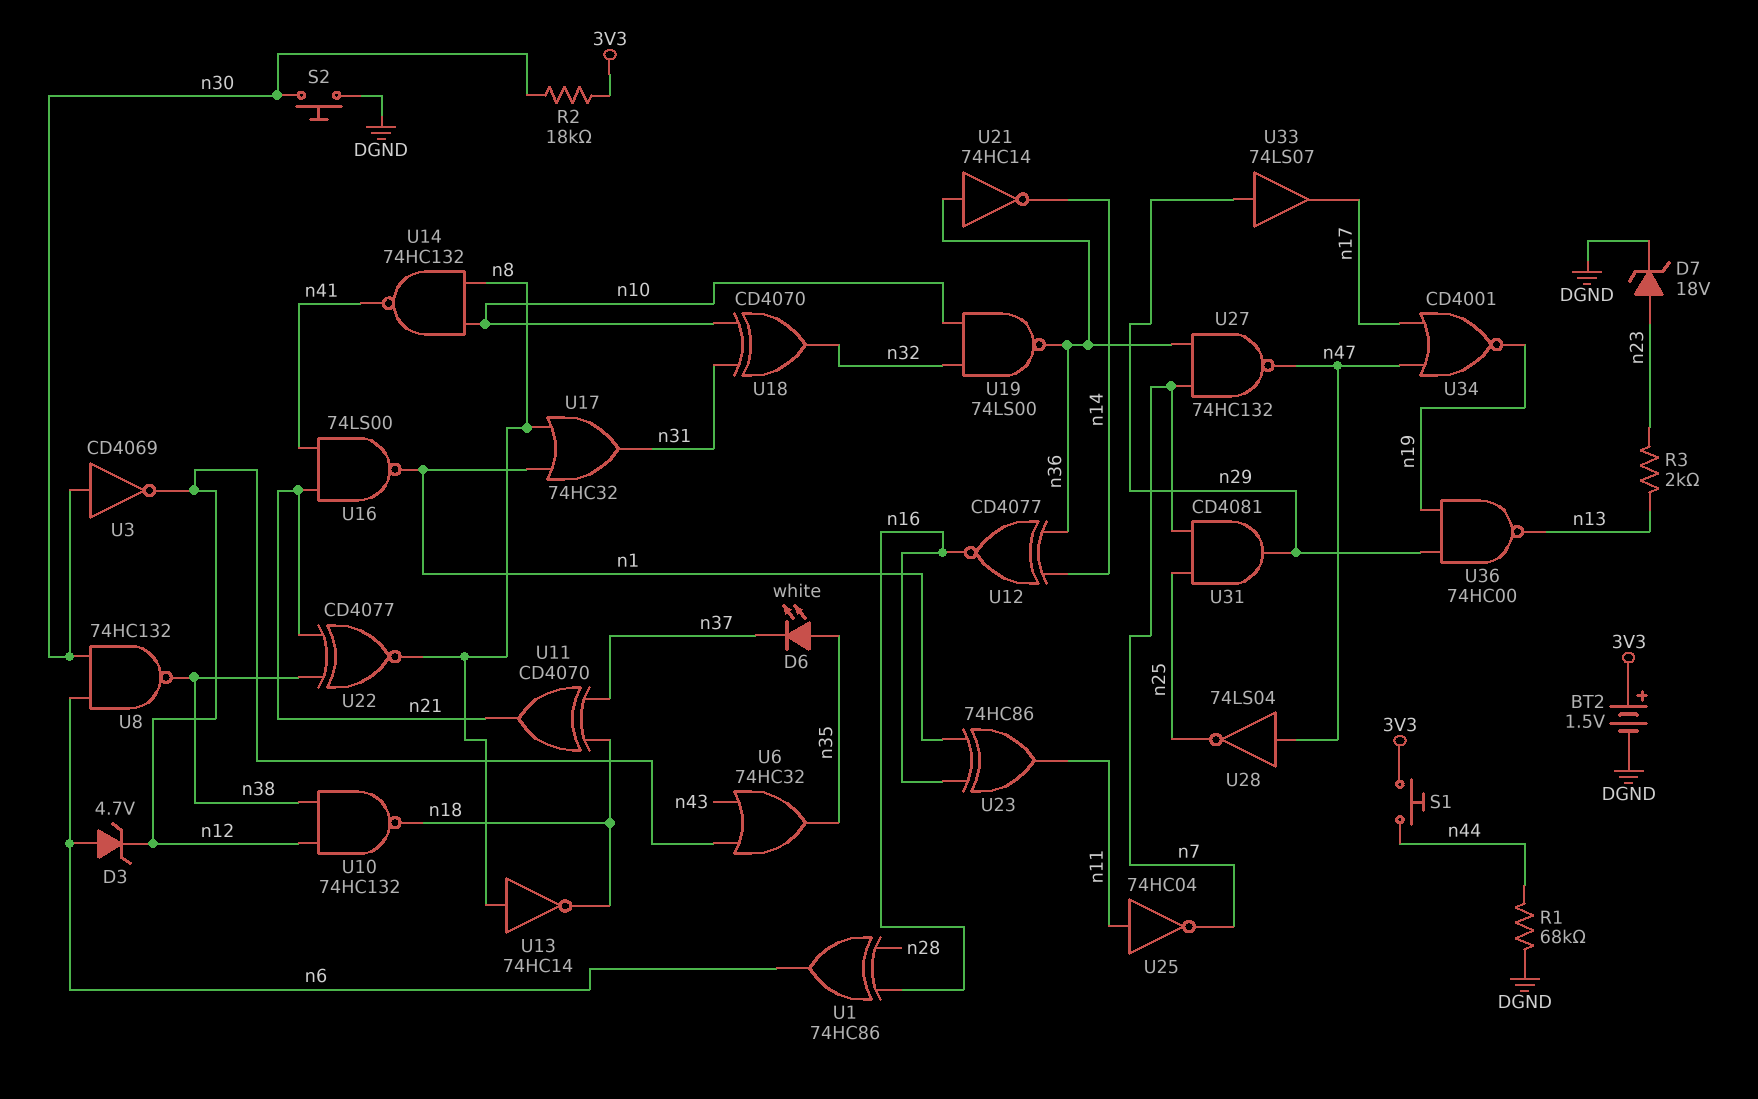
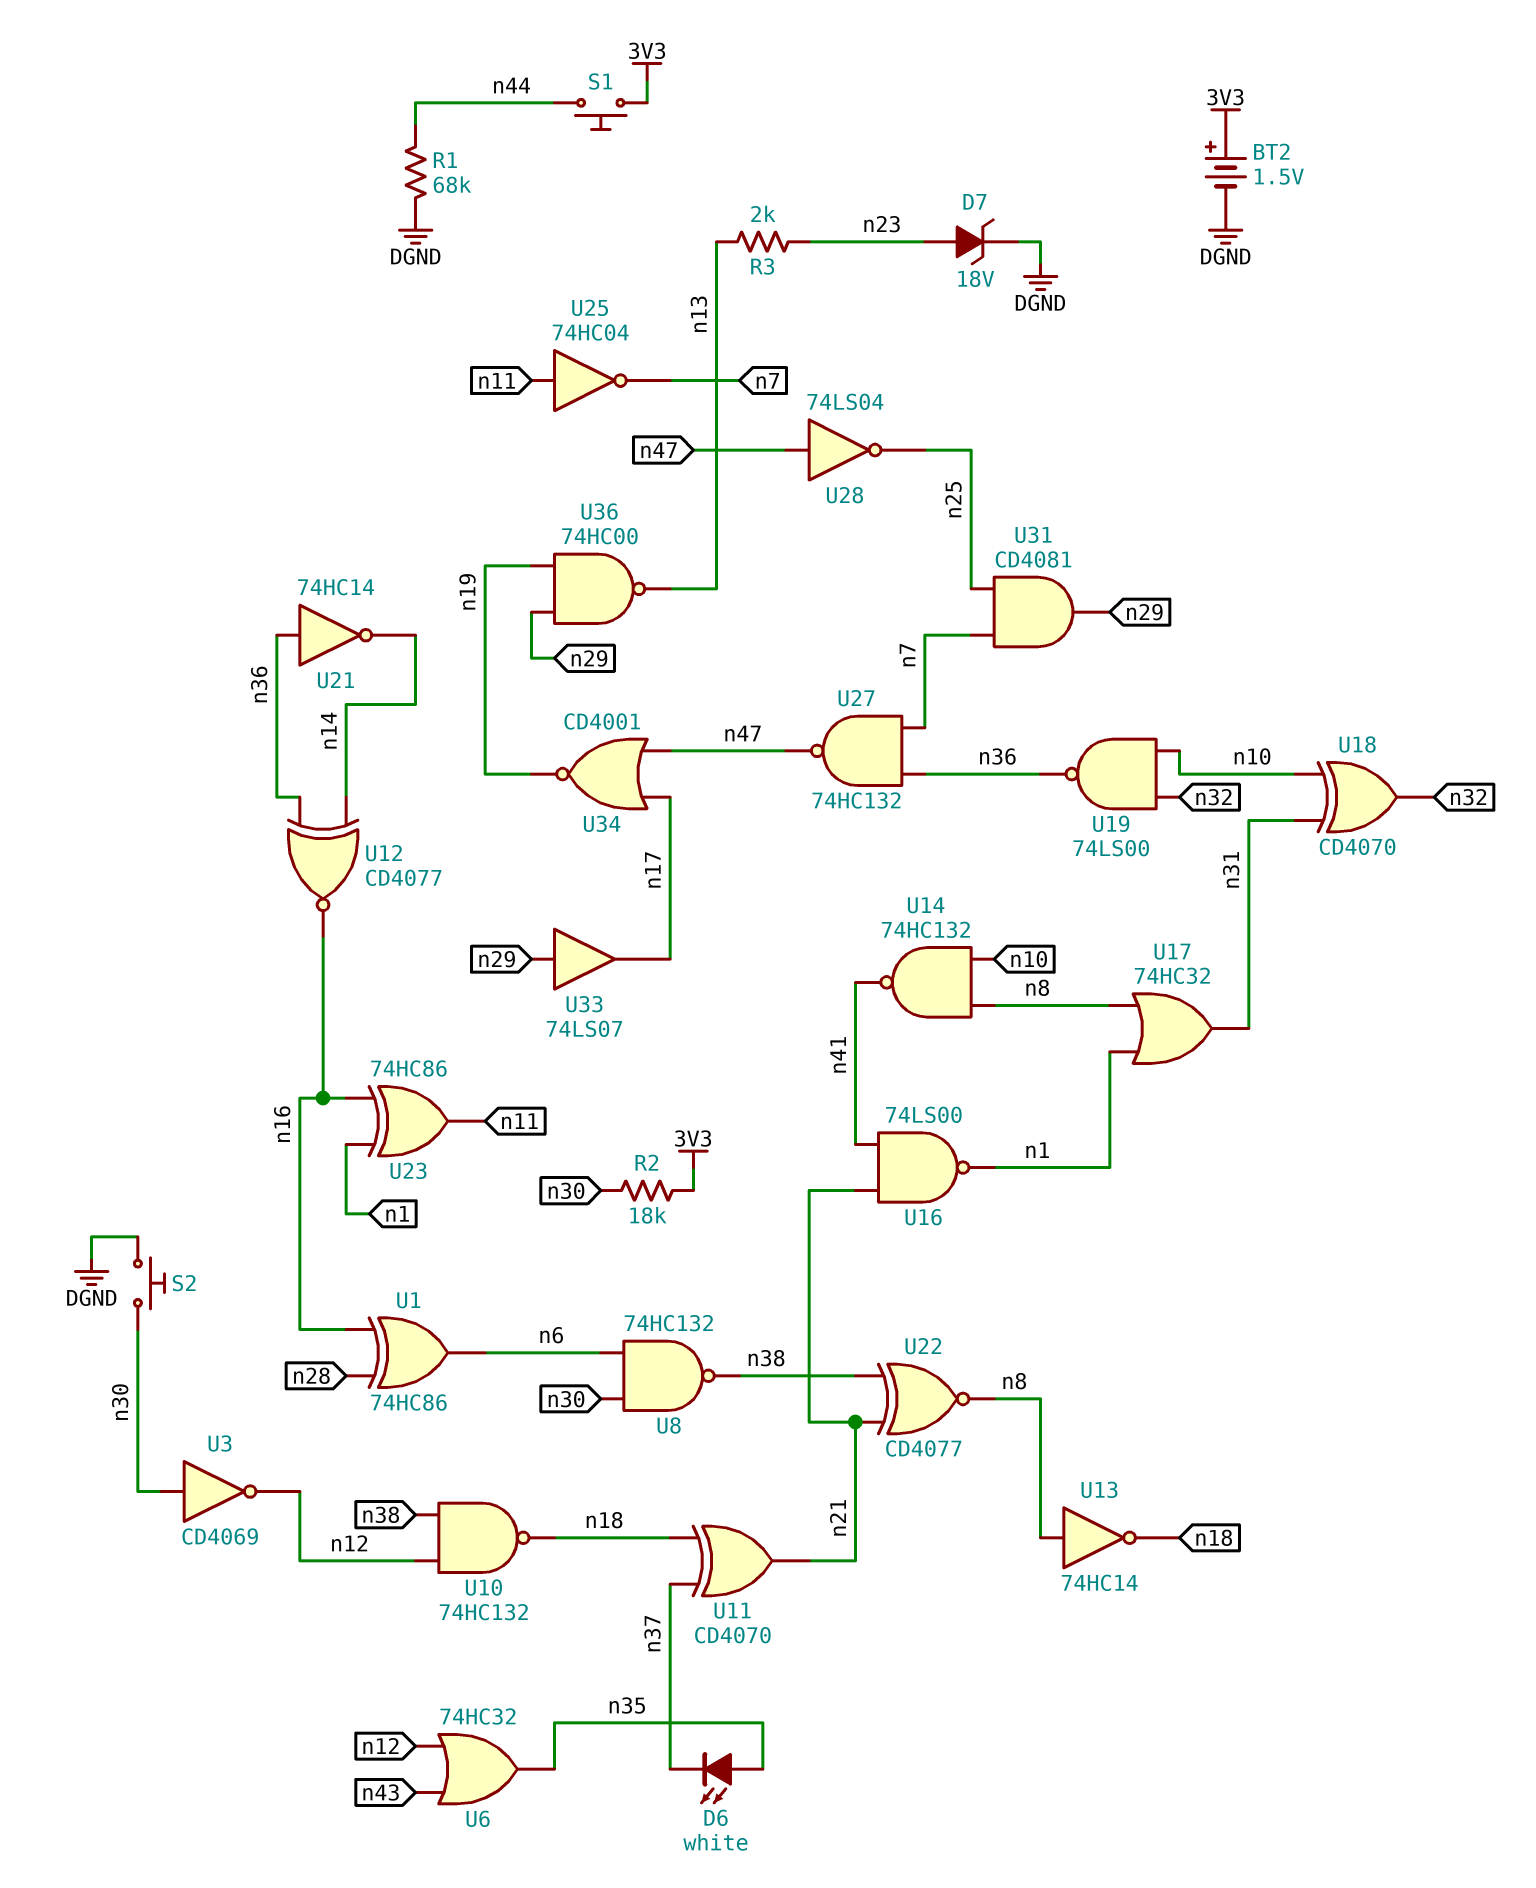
D3: zener 4.7V (A n6, K n12) -> none

